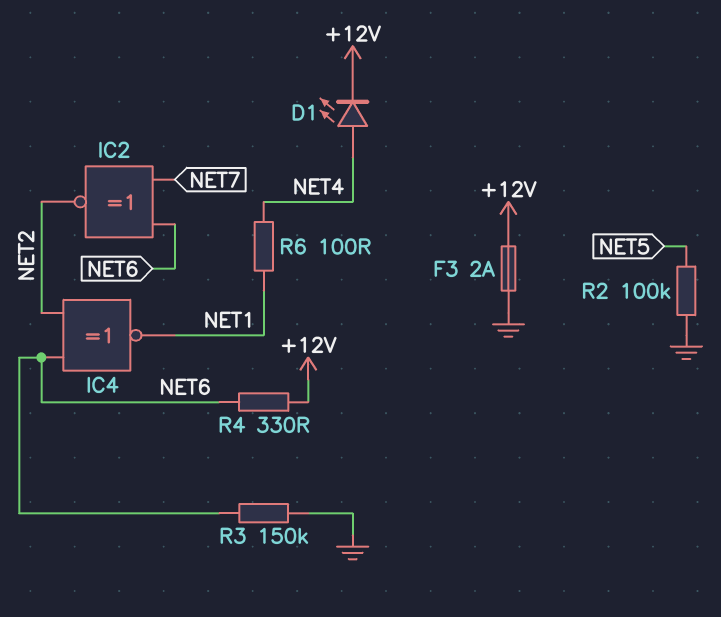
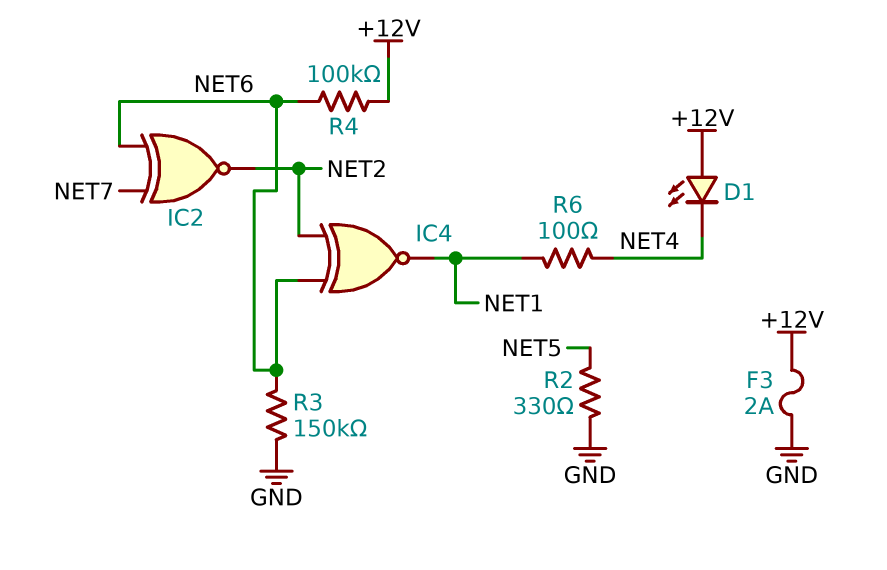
D1: LED (A NET4, K +12V) -> LED (A +12V, K NET4)
R2: 100k (GND, NET5) -> 330 (GND, NET5)
R4: 330 (+12V, NET6) -> 100k (+12V, NET6)

